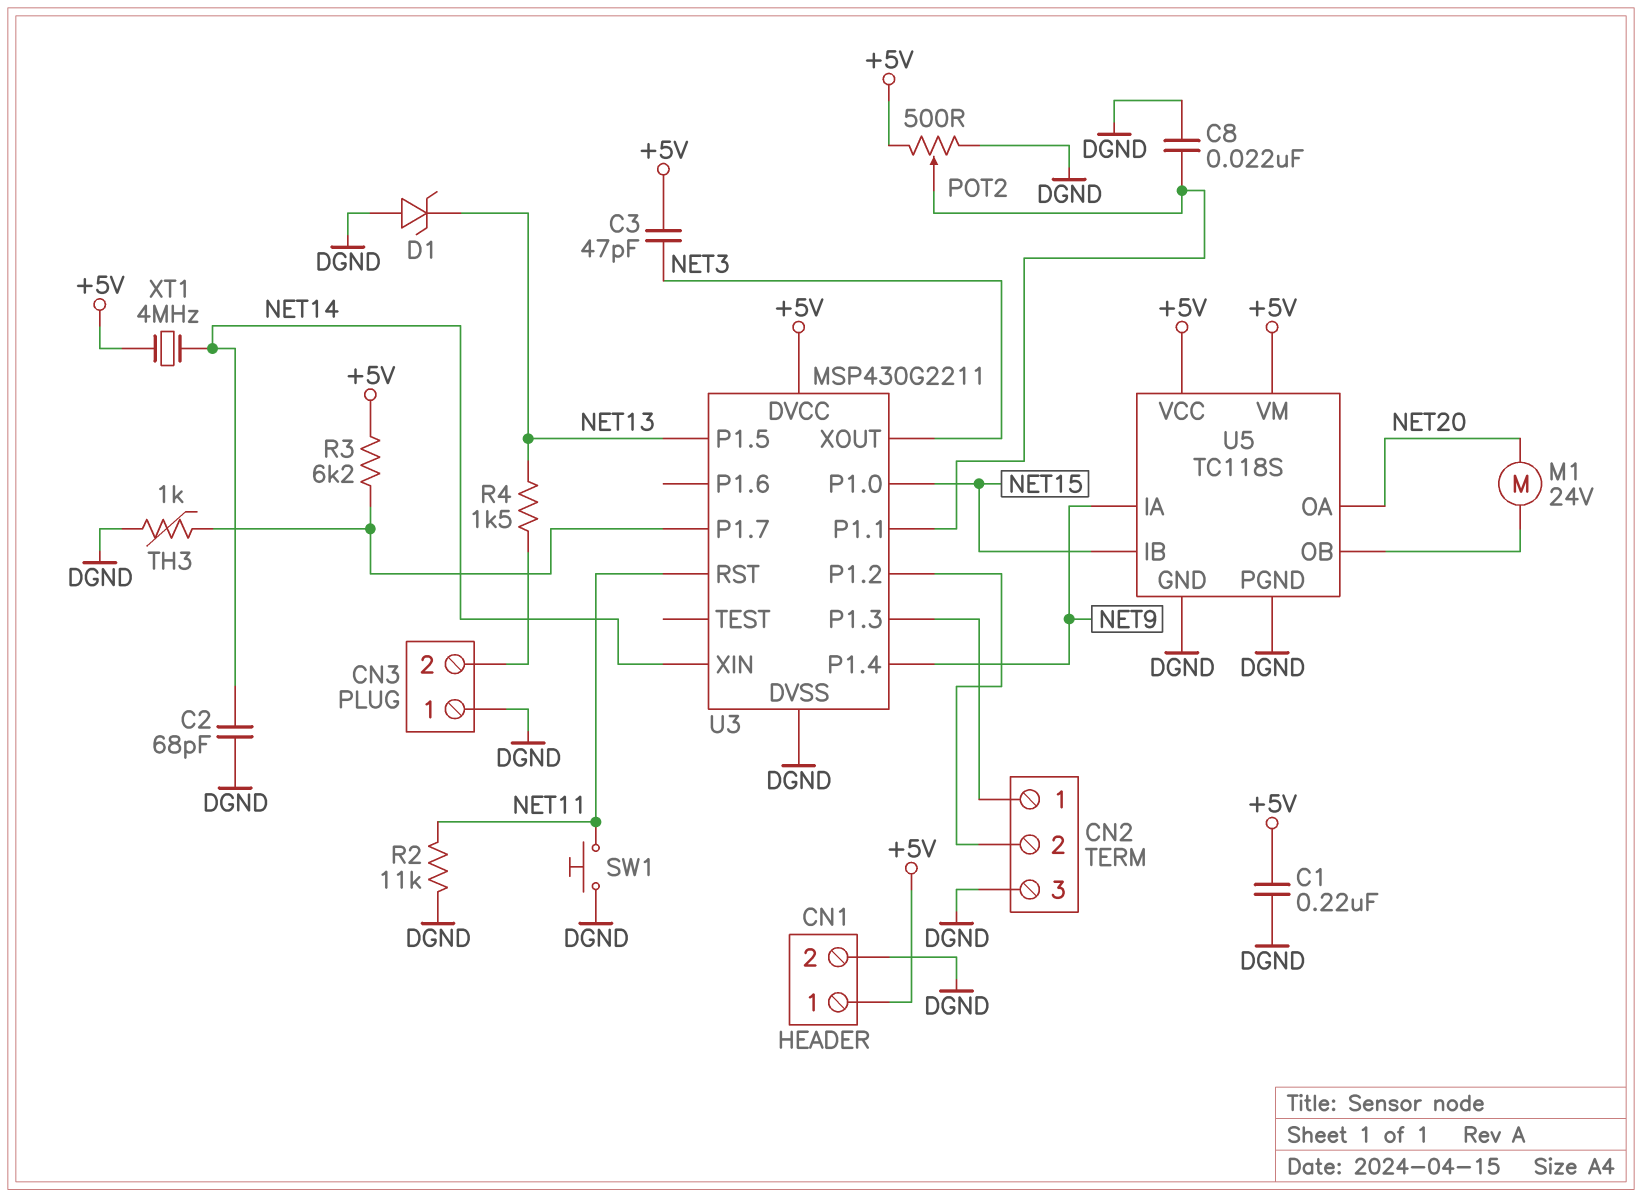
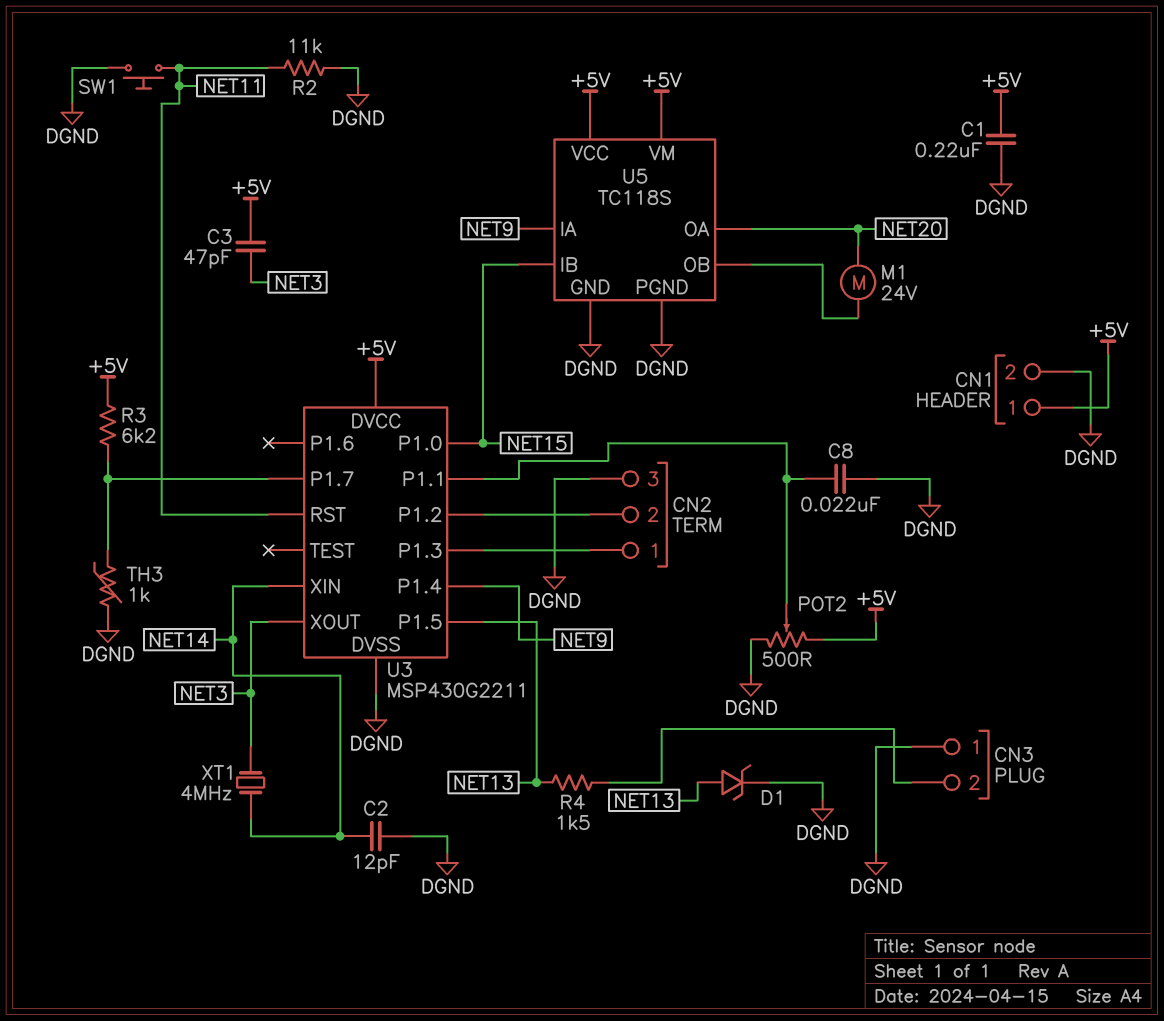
C2: 68pF (DGND, NET14) -> 12pF (DGND, NET14)
D1: zener (A DGND, K NET13) -> zener (A NET13, K DGND)
XT1: 4MHz (+5V, NET14) -> 4MHz (NET3, NET14)

